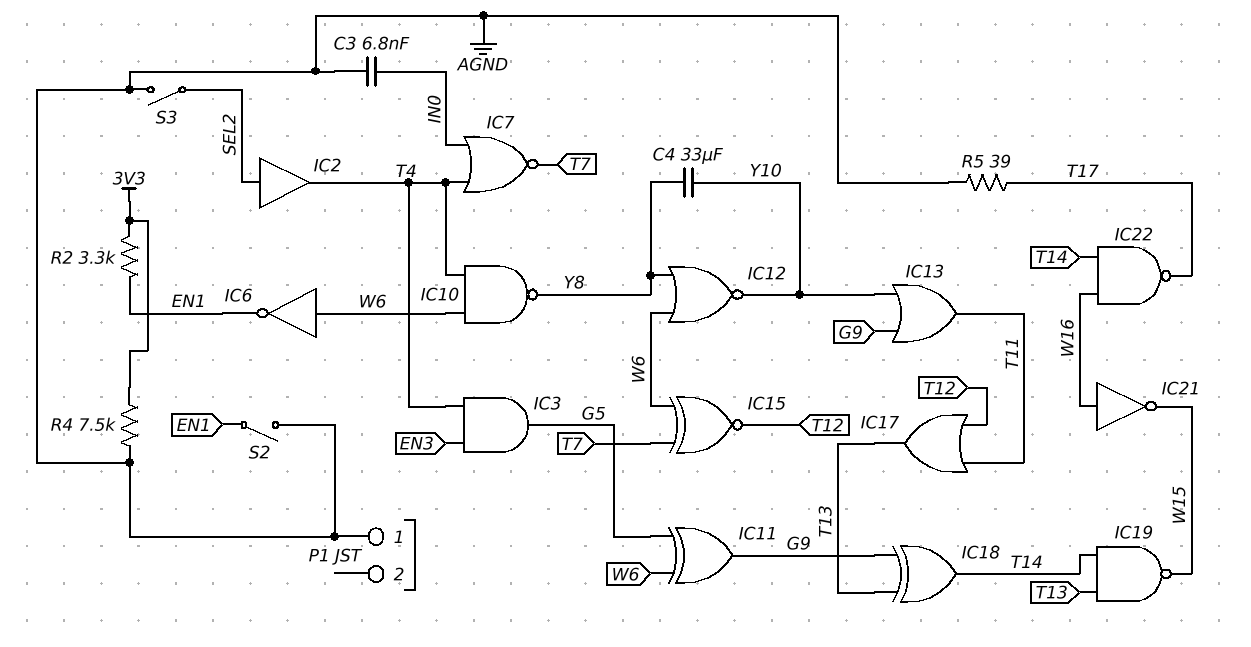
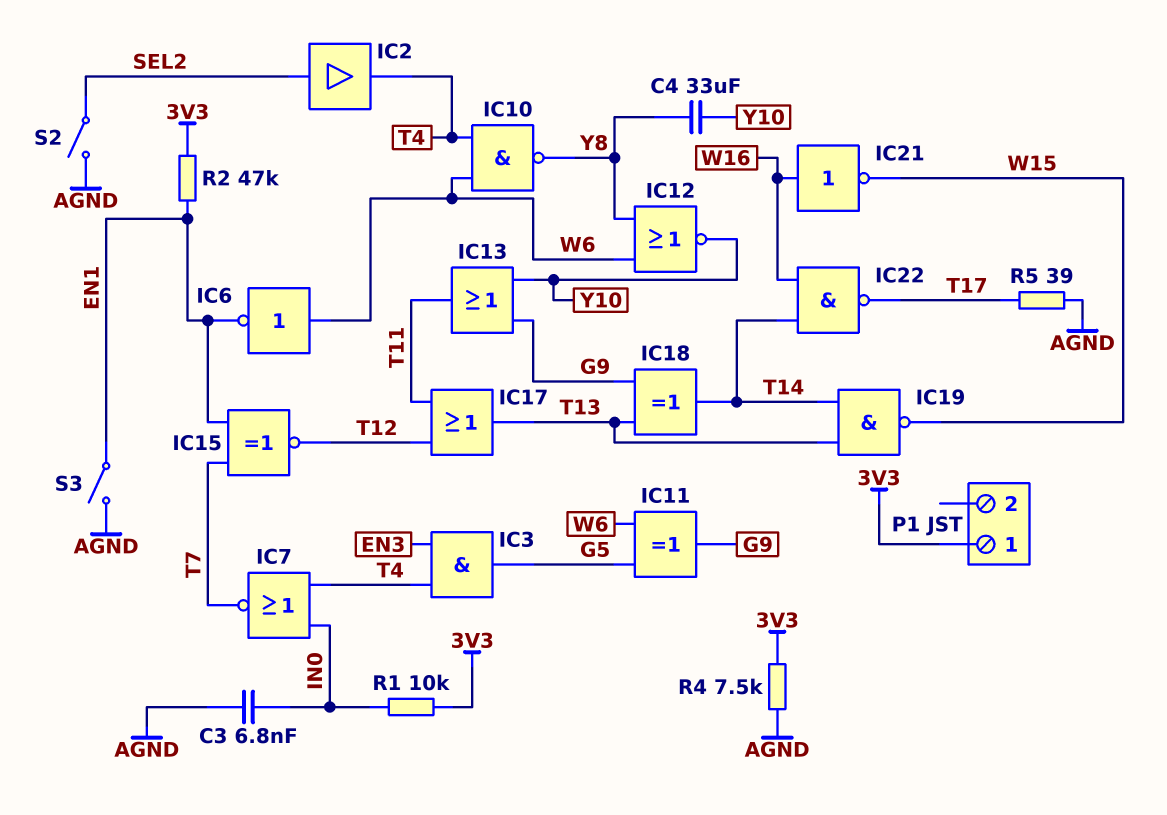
IC15: XNOR (in T7, in W6, out T12) -> XNOR (in EN1, in T7, out T12)
P1 pin 1: AGND -> 3V3
R1: none -> 10k (3V3, IN0)
R2: 3.3k (3V3, EN1) -> 47k (3V3, EN1)
S2: switch (AGND, EN1) -> switch (AGND, SEL2)
S3: switch (AGND, SEL2) -> switch (AGND, EN1)

